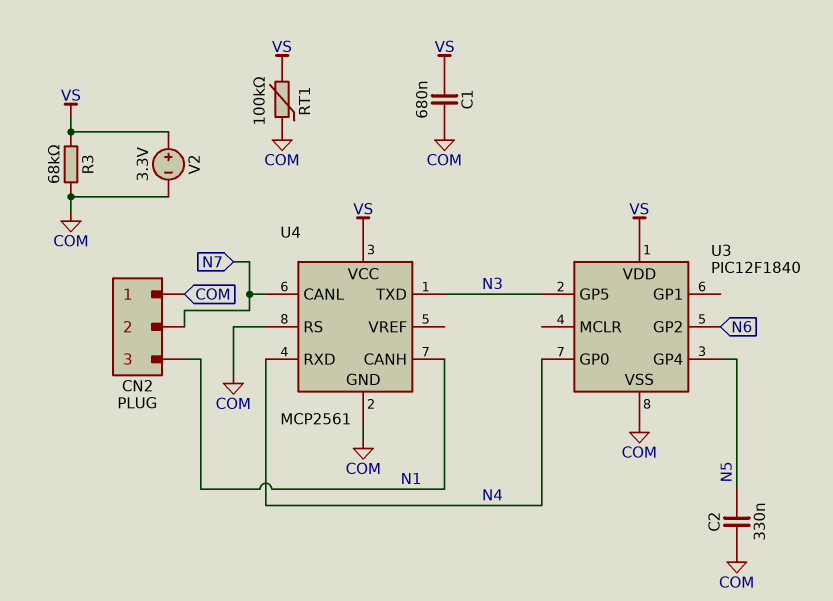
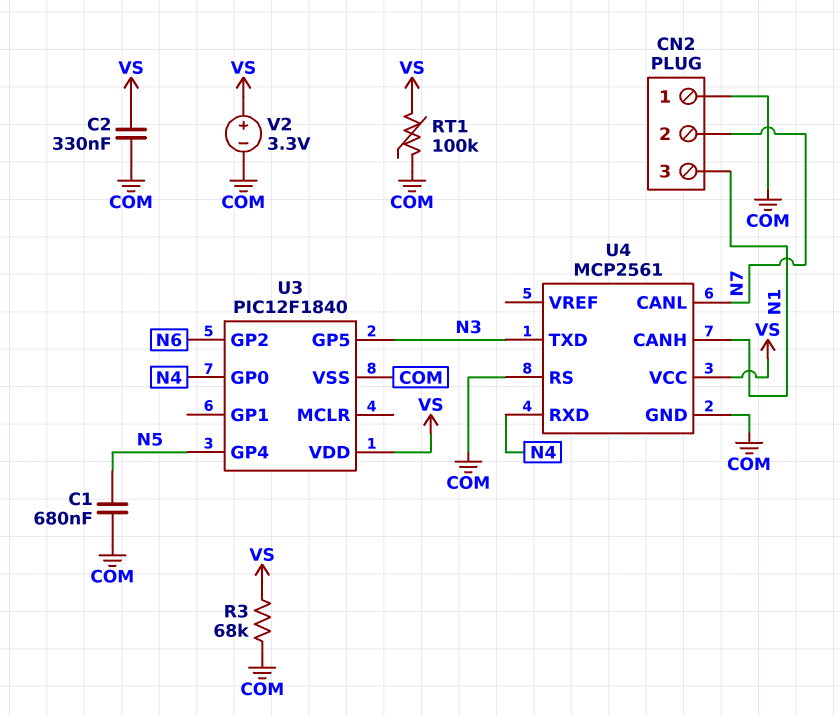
C1: 680nF (COM, VS) -> 680nF (COM, N5)
C2: 330nF (COM, N5) -> 330nF (COM, VS)

